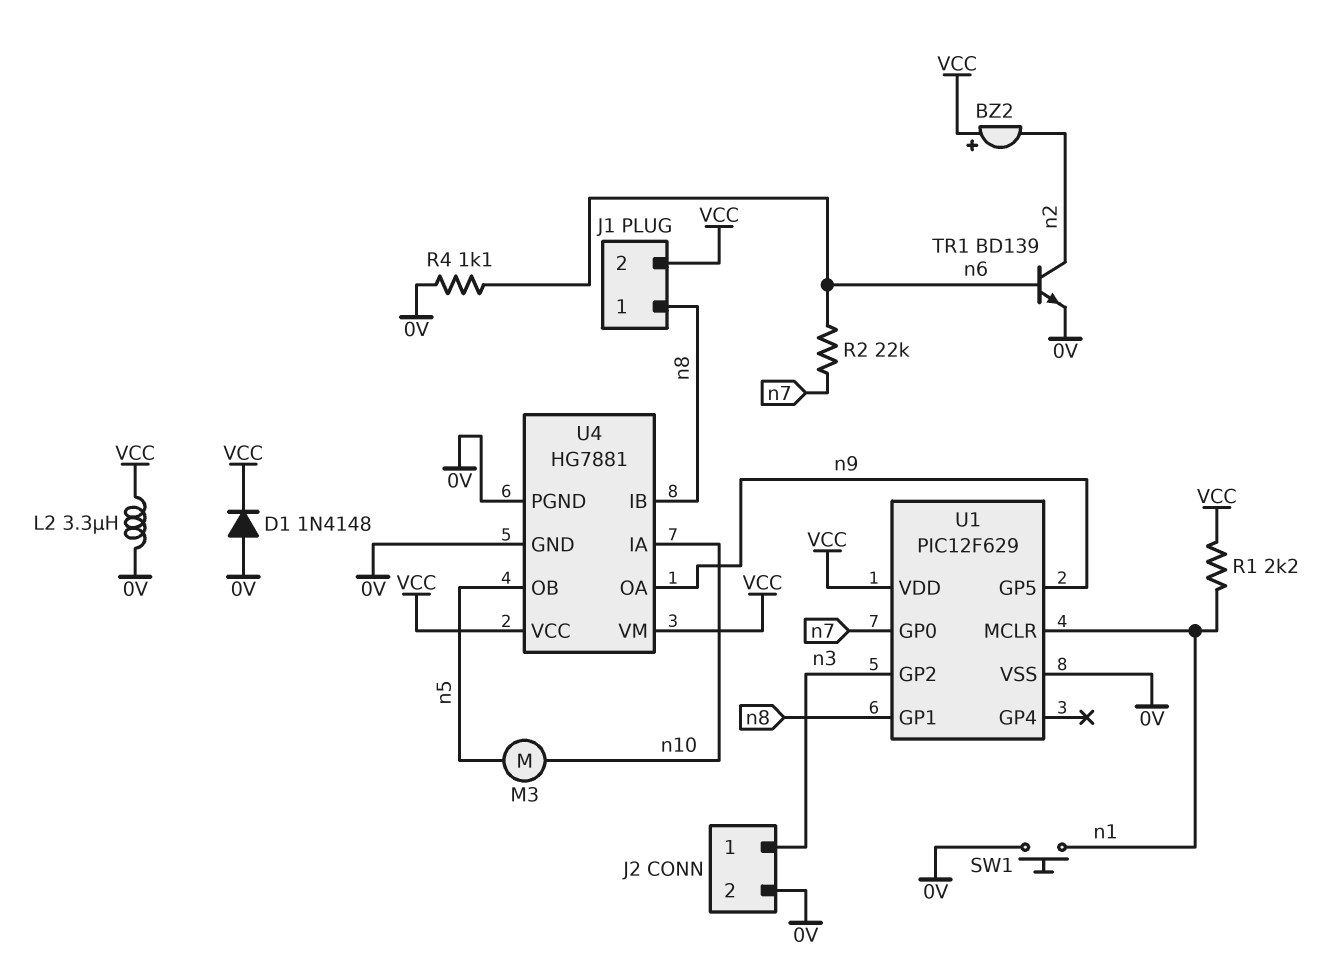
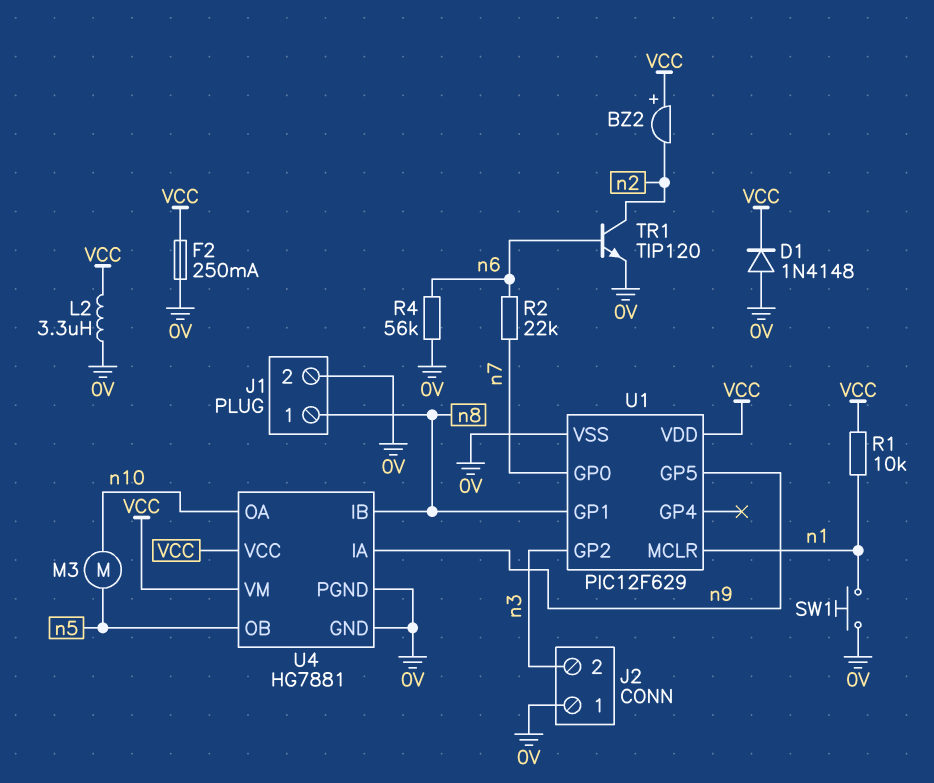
F2: none -> 250mA (0V, VCC)
J1 pin 2: VCC -> 0V
J2 pin 1: n3 -> 0V
J2 pin 2: 0V -> n3
R1: 2.2k (VCC, n1) -> 10k (VCC, n1)
R4: 1.1k (0V, n6) -> 56k (0V, n6)
TR1: NPN BD139 (B n6, C n2, E 0V) -> NPN TIP120 (B n6, C n2, E 0V)
U4 pin IA: n10 -> n9
U4 pin OA: n9 -> n10

